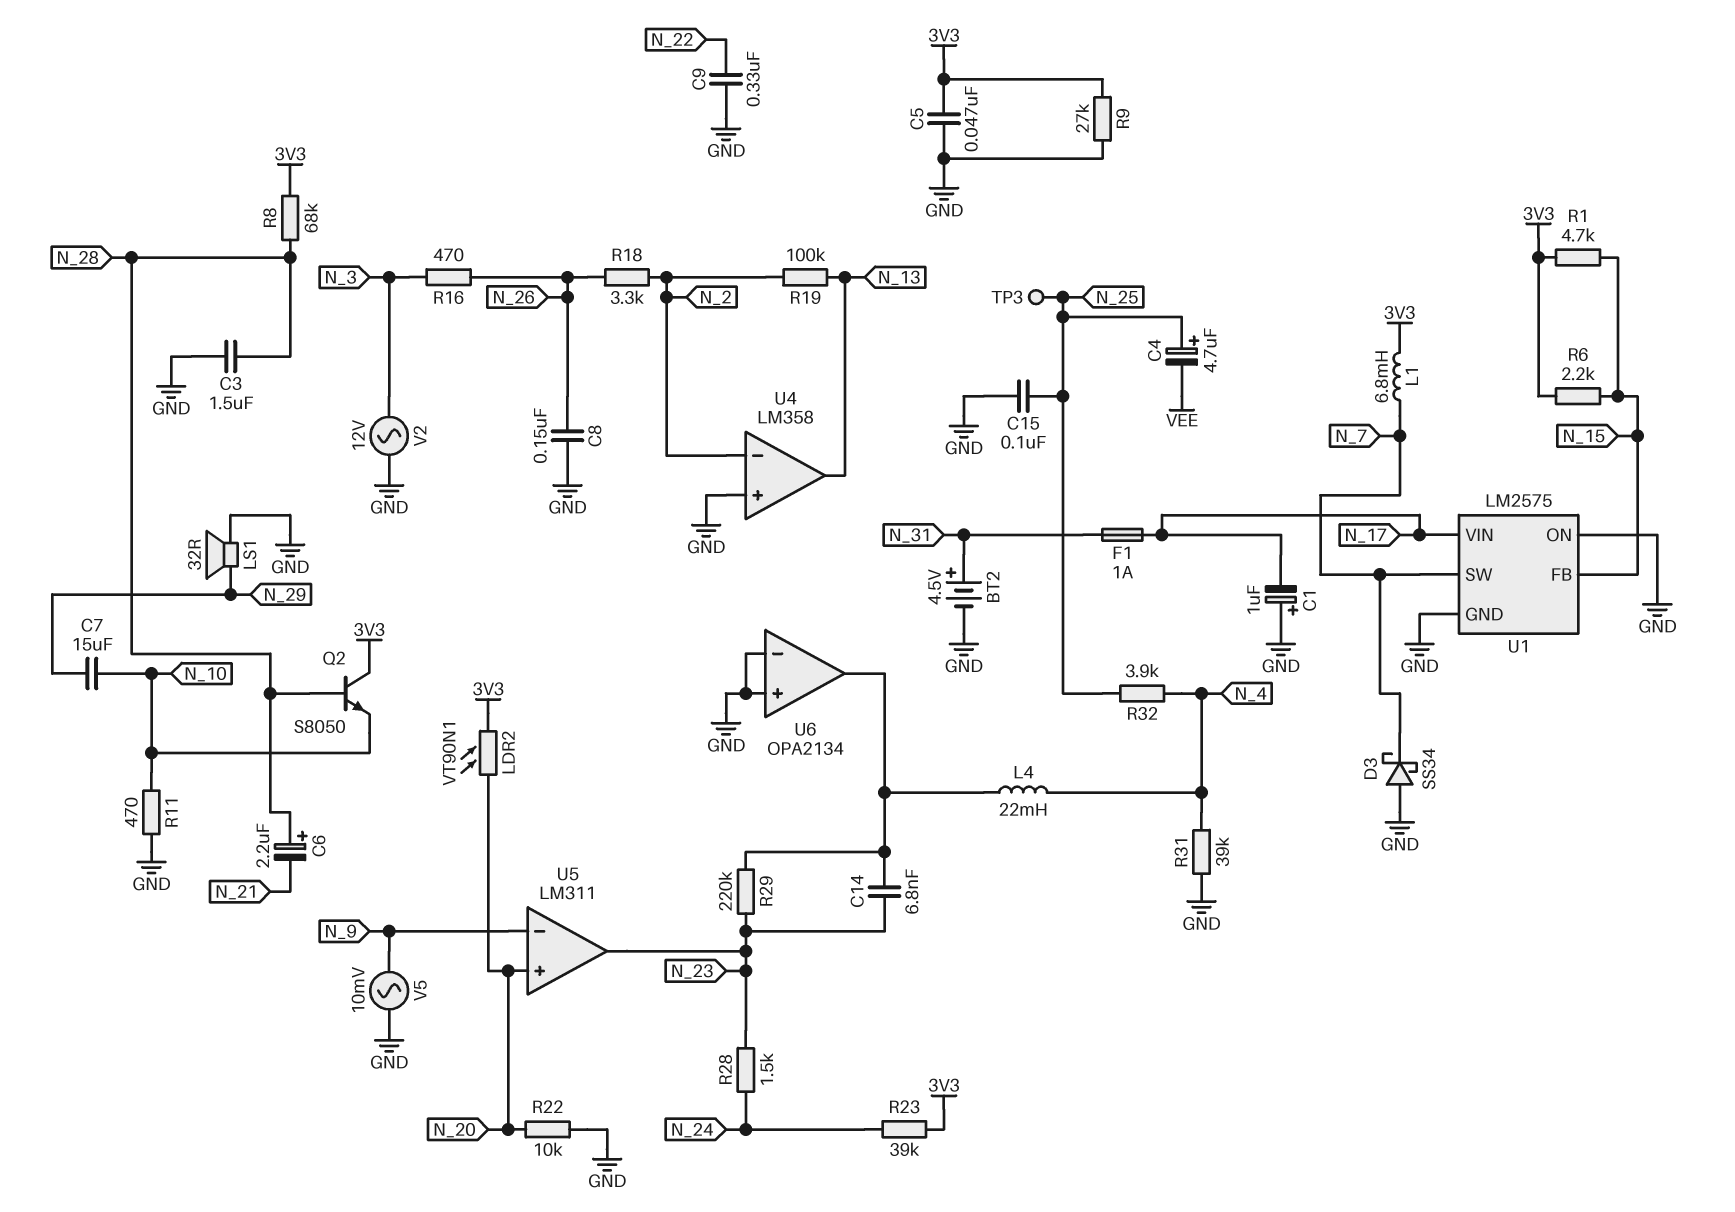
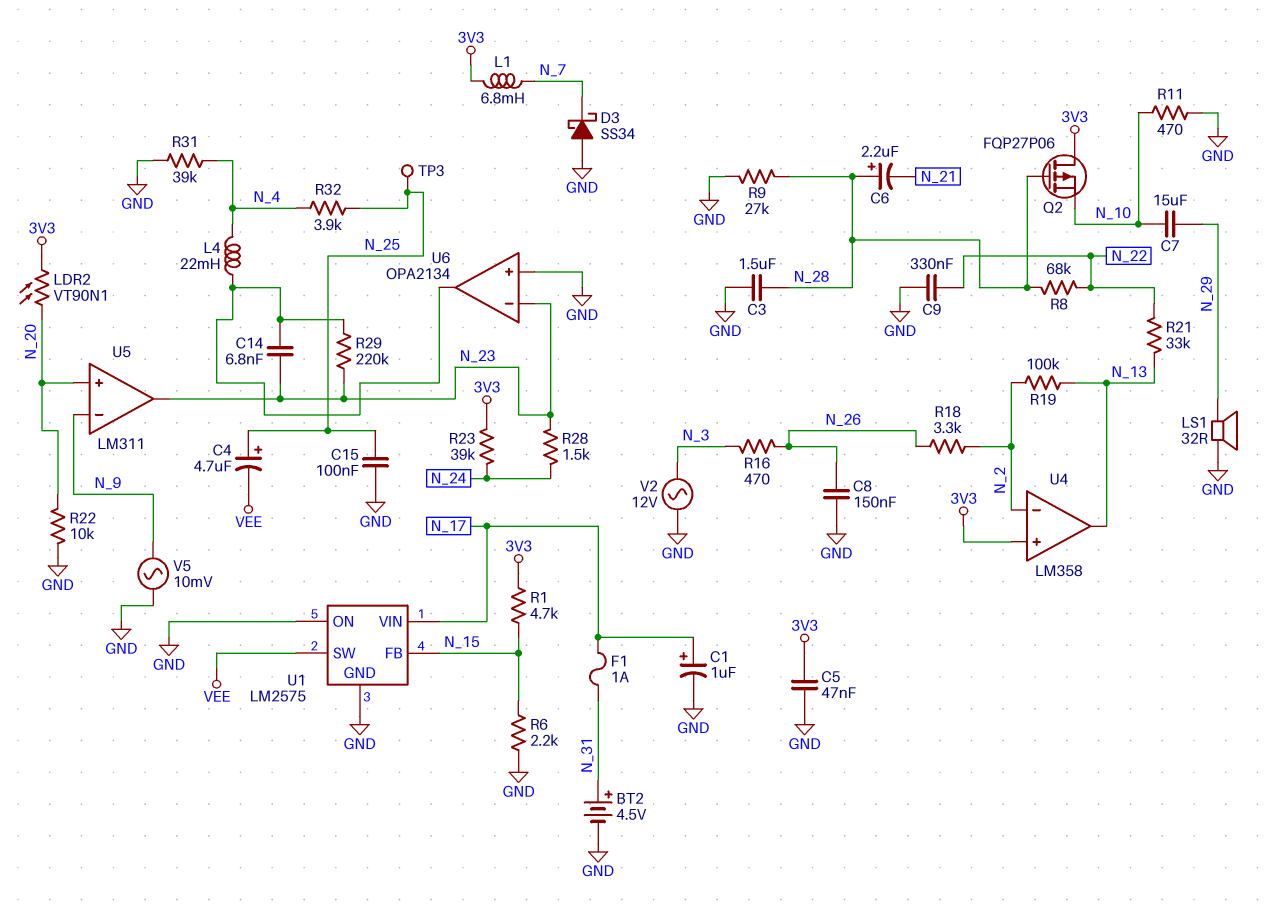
C1: 1uF (plus GND, minus N_17) -> 1uF (plus N_17, minus GND)
Q2: NPN S8050 (B N_28, C 3V3, E N_10) -> PMOS FQP27P06 (G N_28, D 3V3, S N_10)
R6: 2.2k (3V3, N_15) -> 2.2k (GND, N_15)
R8: 68k (3V3, N_28) -> 68k (N_22, N_28)
R9: 27k (3V3, GND) -> 27k (GND, N_28)
R21: none -> 33k (N_13, N_22)
U1 pin SW: N_7 -> VEE
U4 pin in+: GND -> 3V3
U6 pin in-: GND -> N_23

